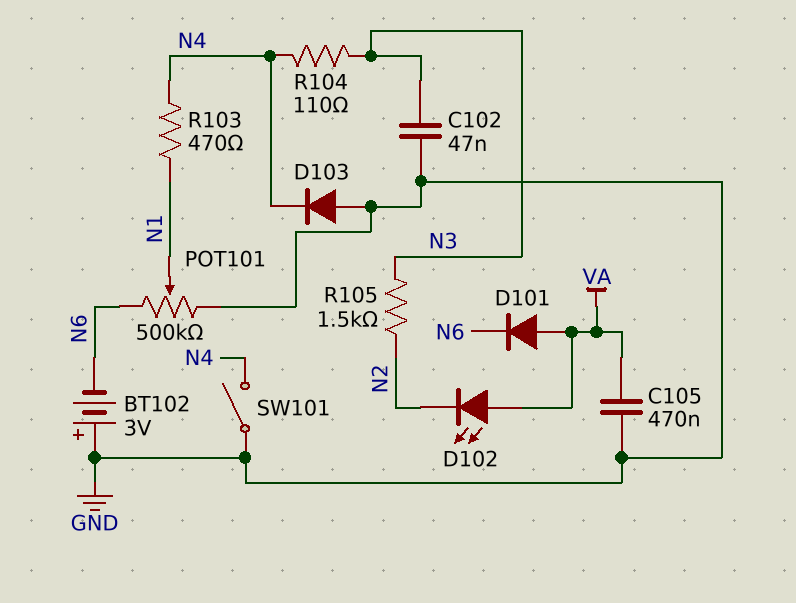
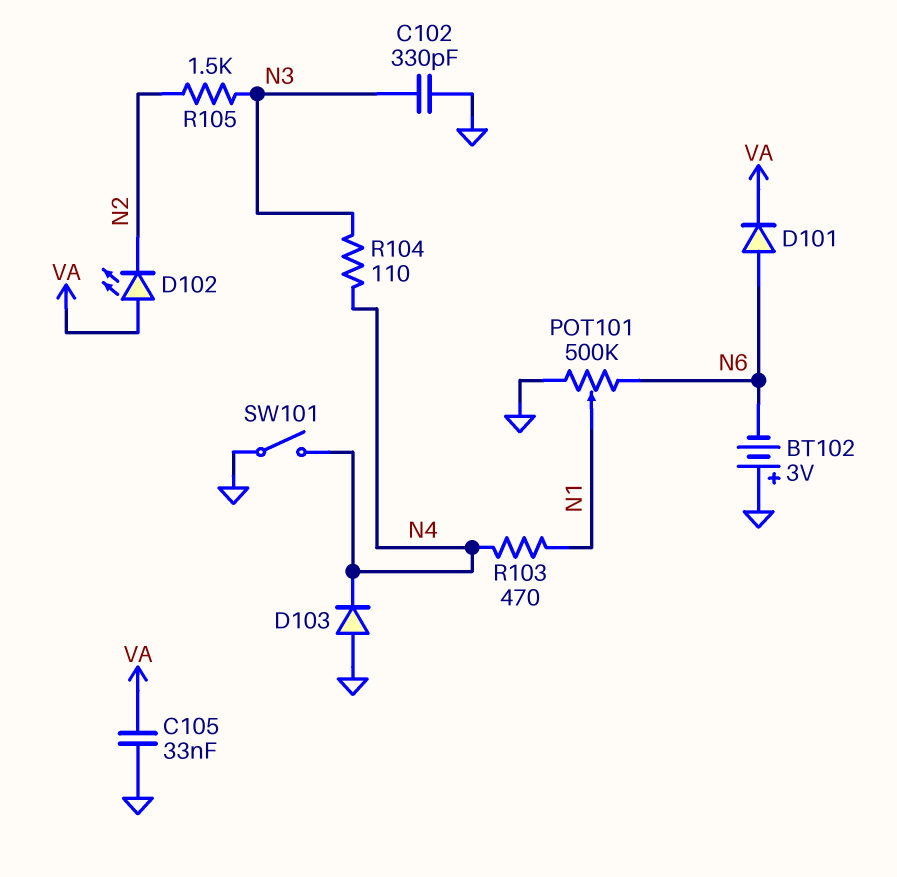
C102: 47nF (GND, N3) -> 330pF (GND, N3)
C105: 470nF (GND, VA) -> 33nF (GND, VA)
D101: diode (A VA, K N6) -> diode (A N6, K VA)

